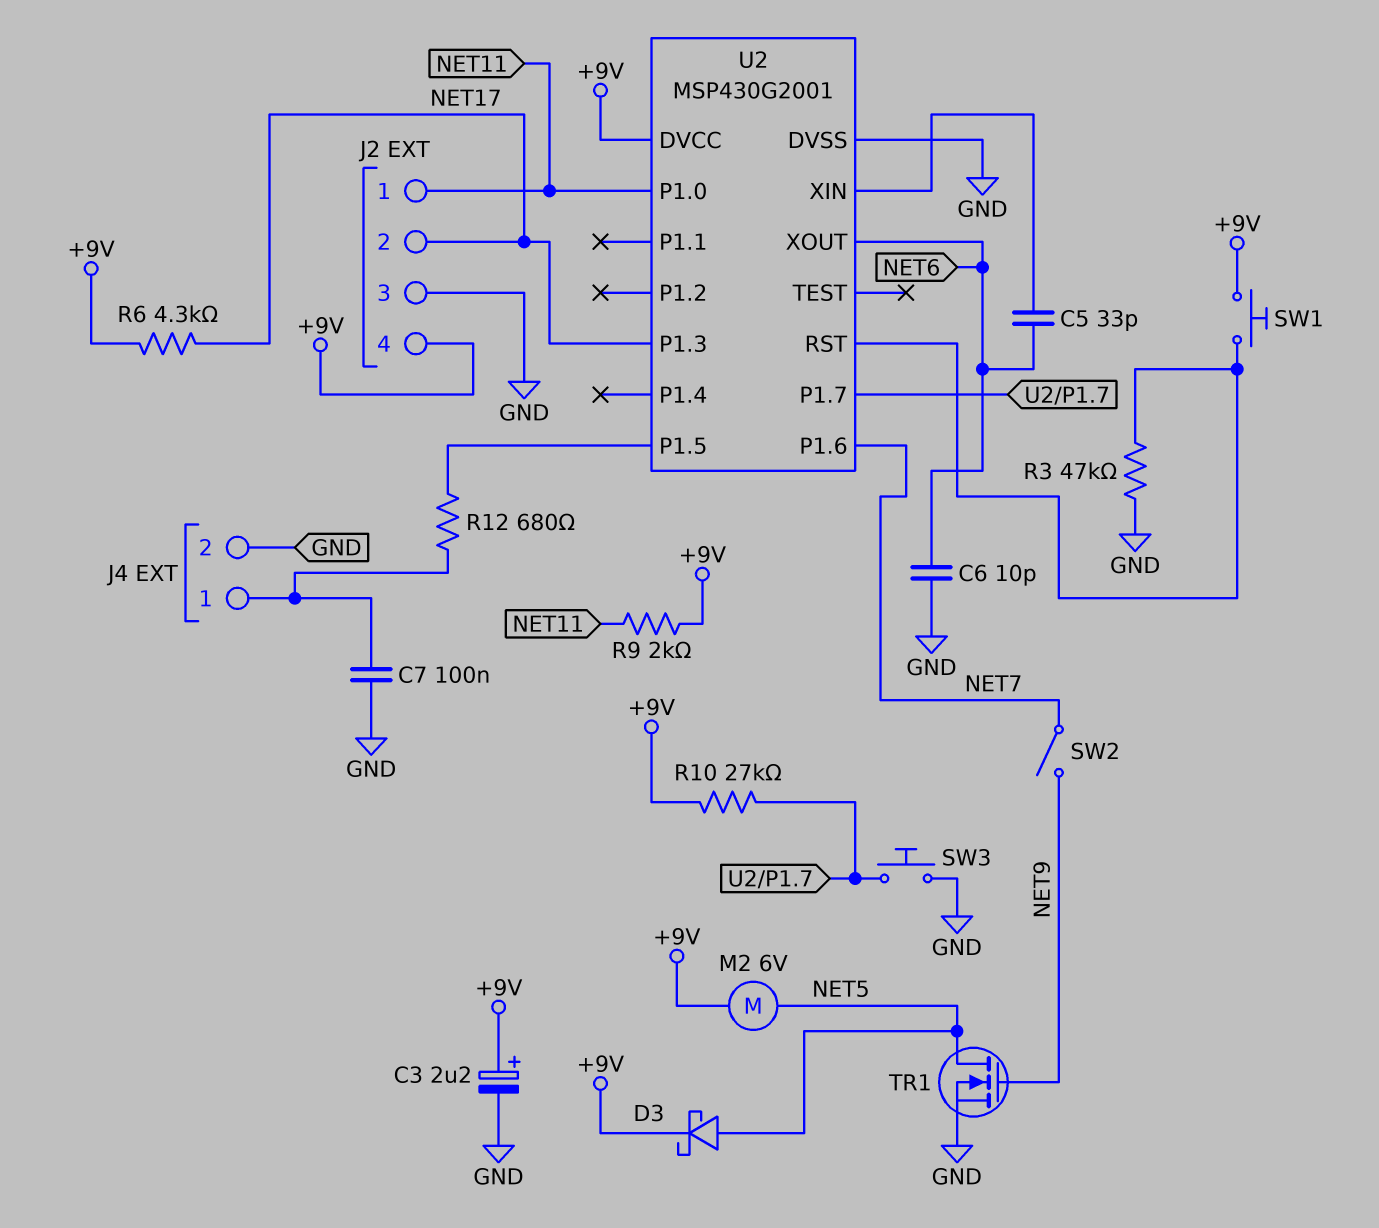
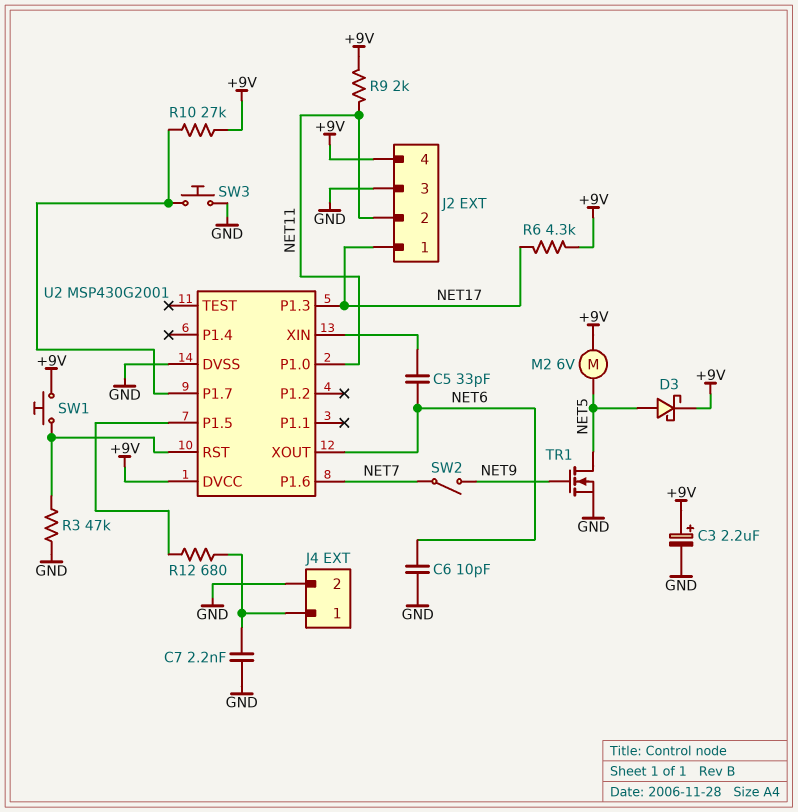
C7: 100nF (GND, J4/1) -> 2.2nF (GND, J4/1)
J2 pin 1: NET11 -> NET17
J2 pin 2: NET17 -> NET11

